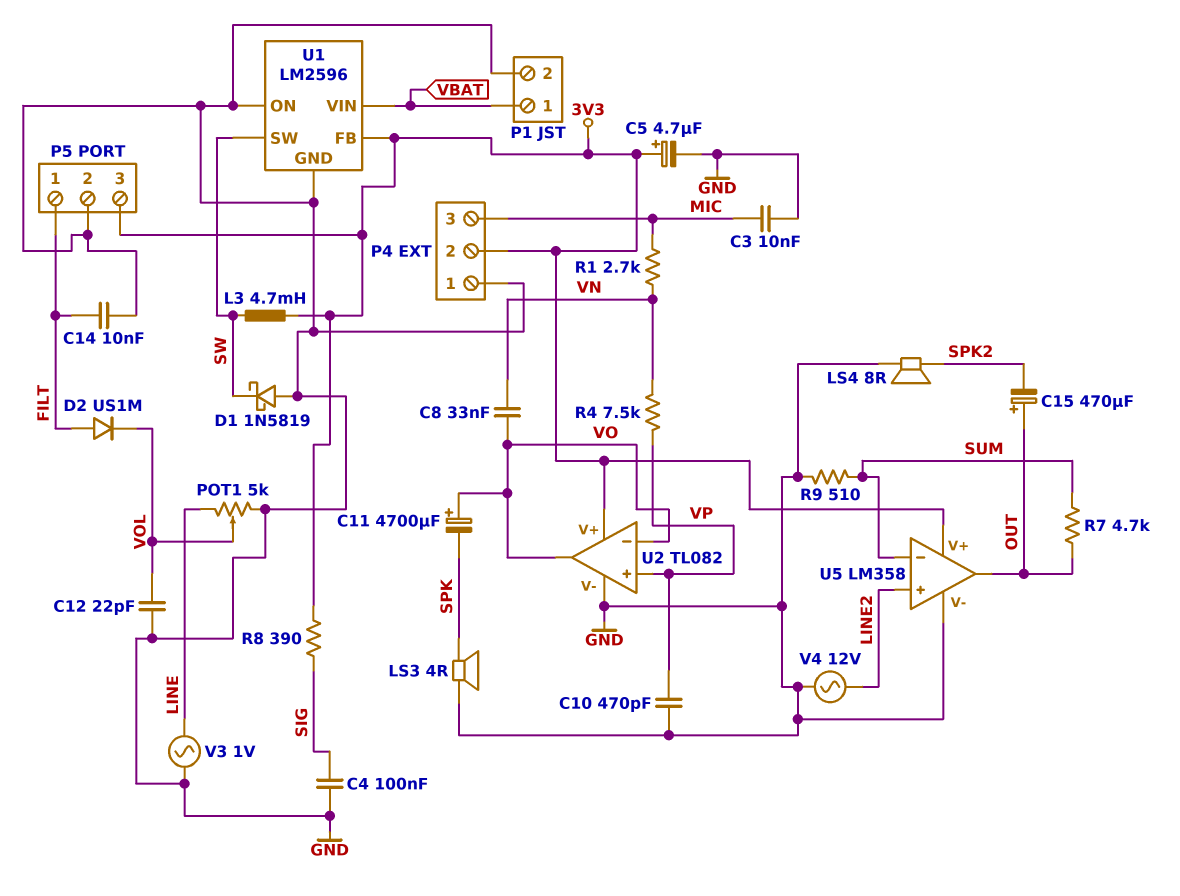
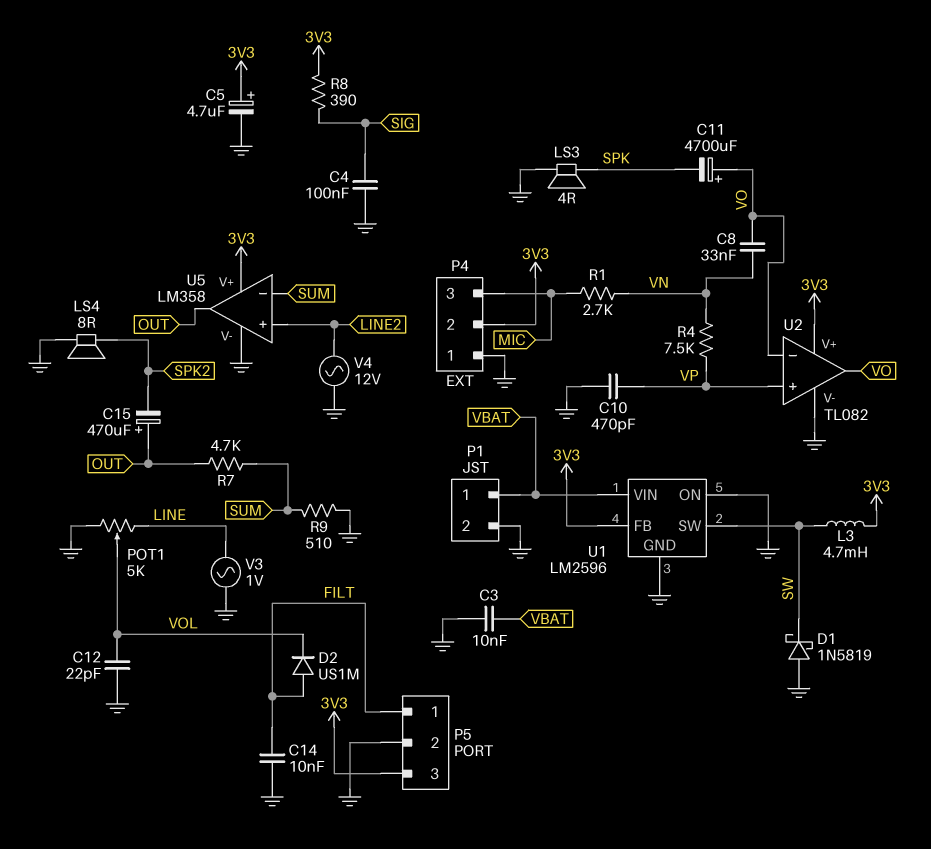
C3: 10nF (GND, MIC) -> 10nF (GND, VBAT)

